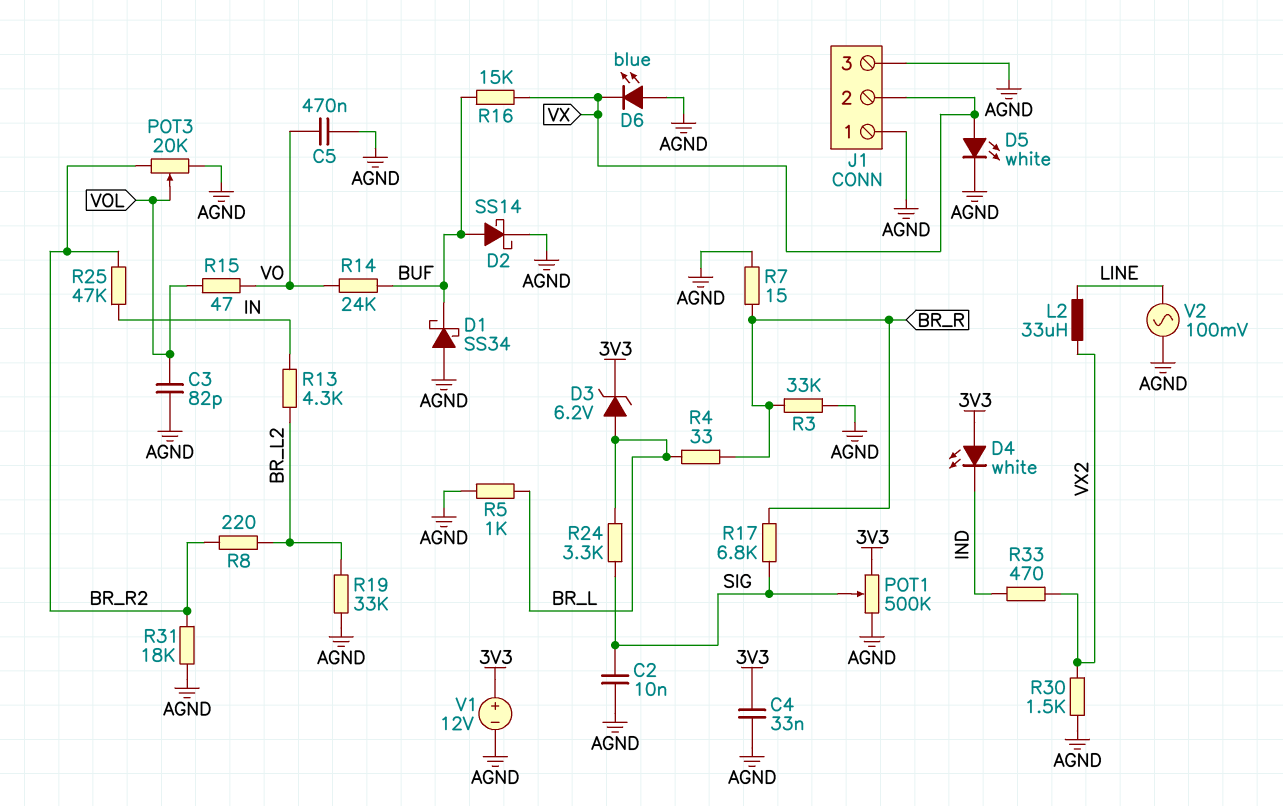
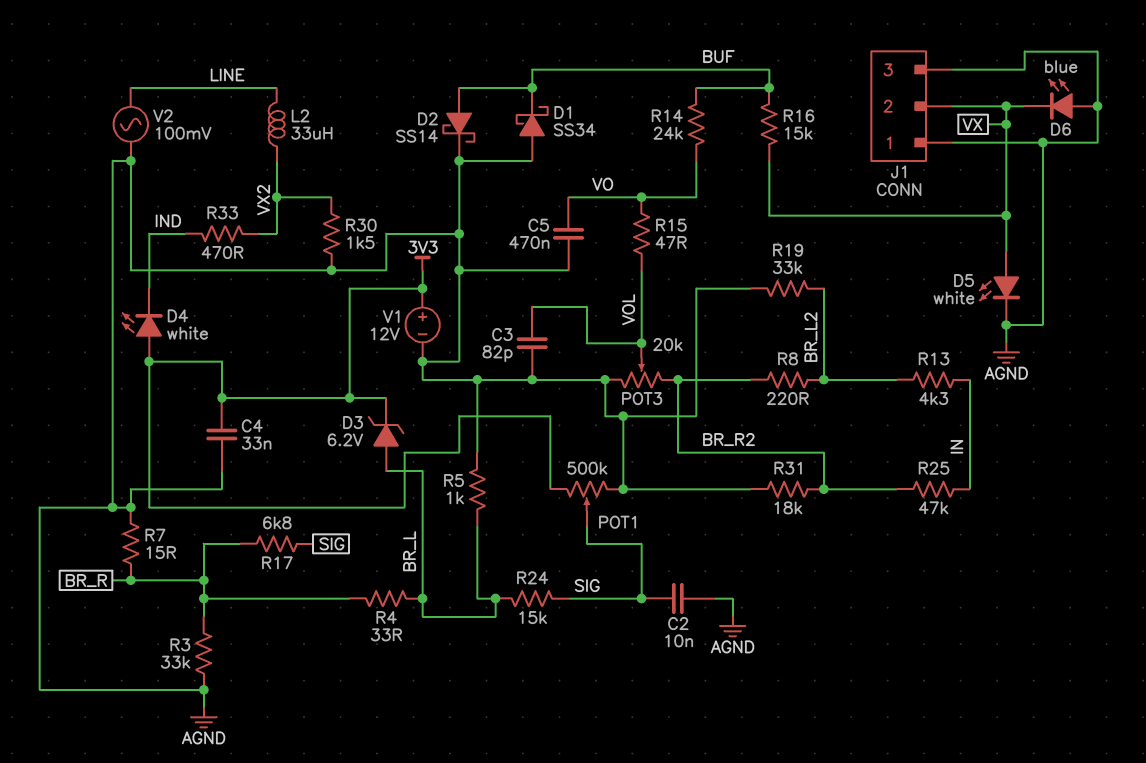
R24: 3.3k (BR_L, SIG) -> 15k (BR_L, SIG)

